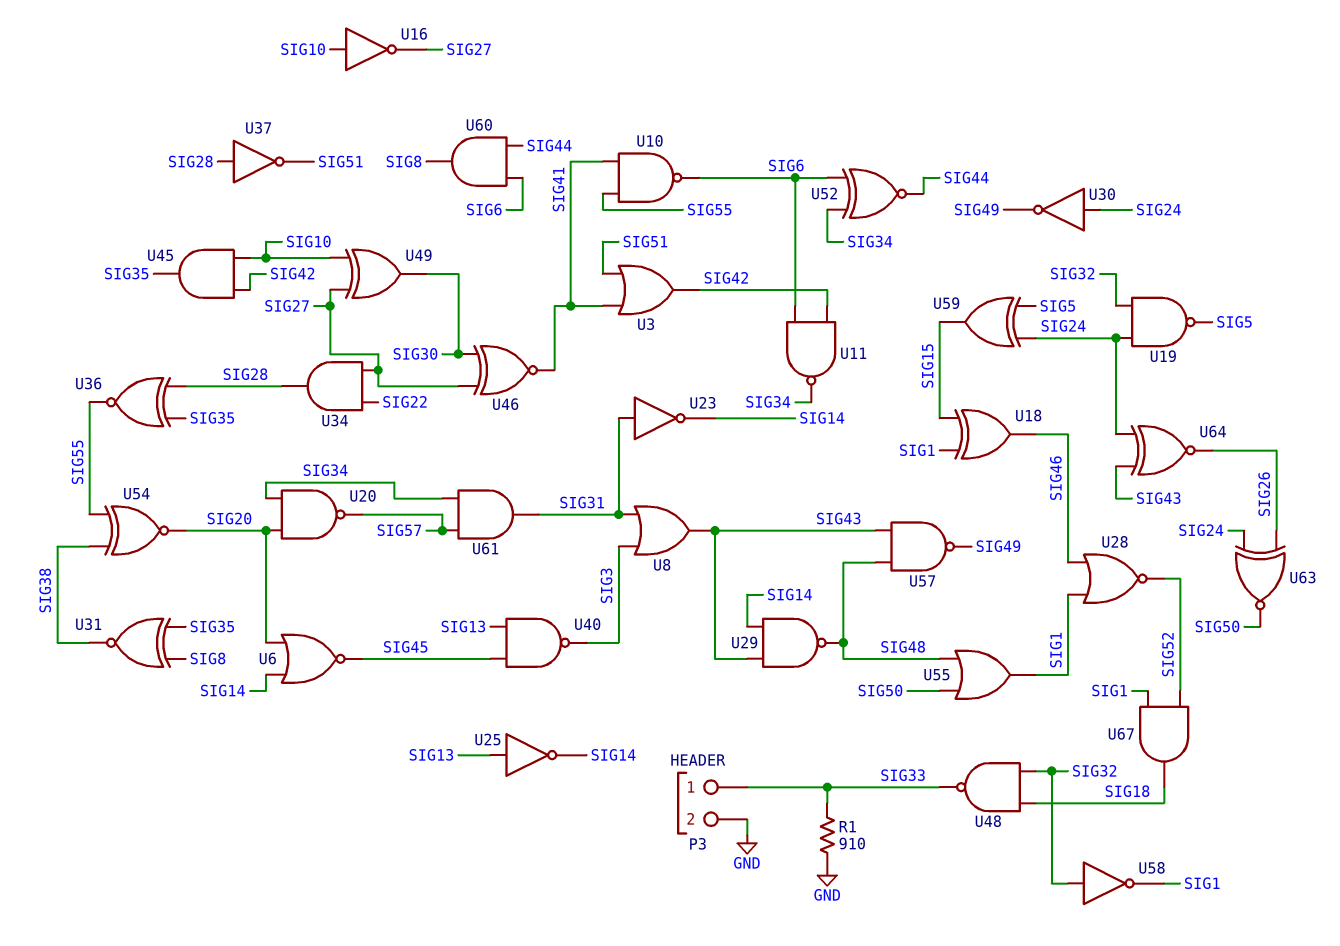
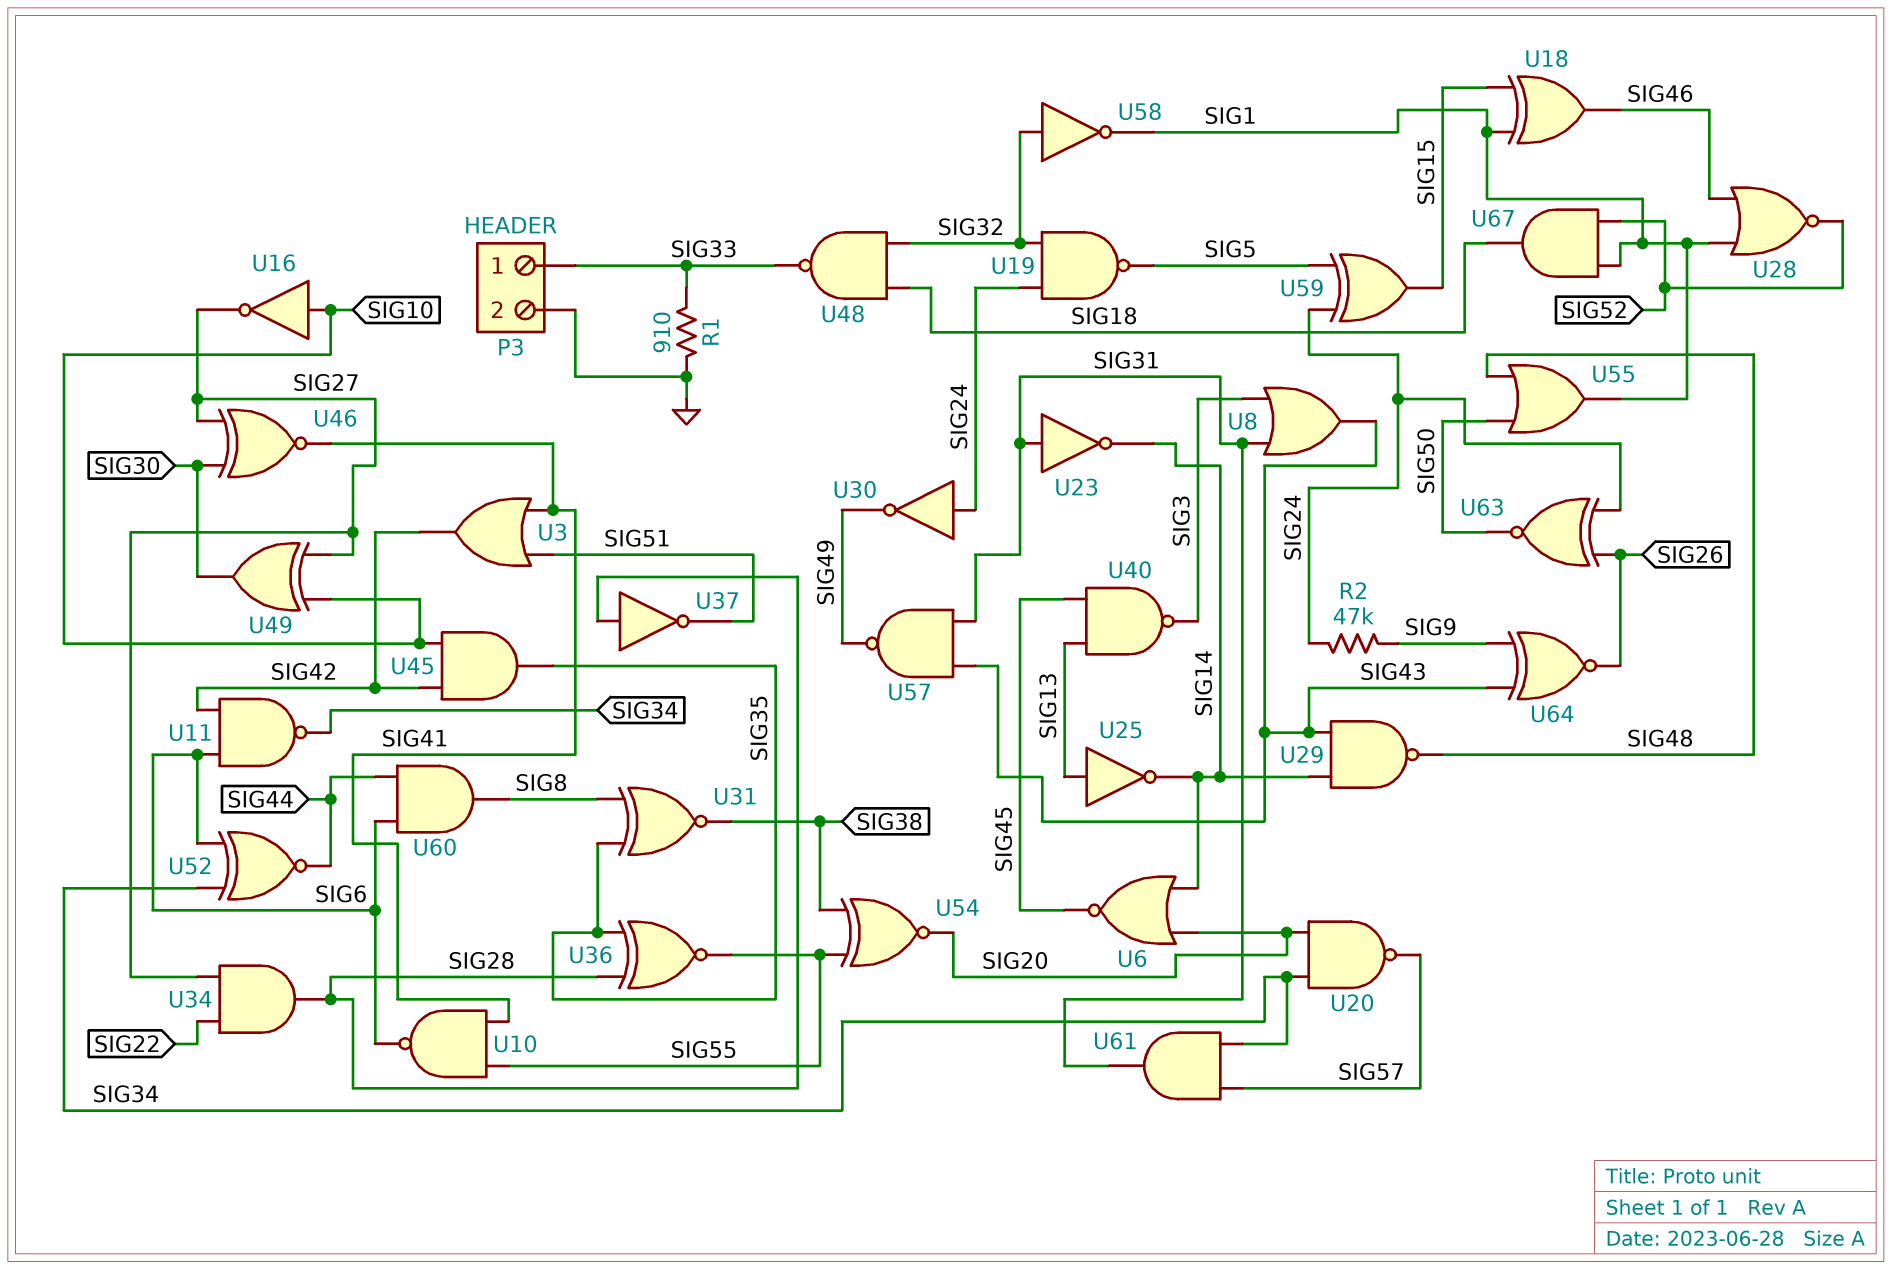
R2: none -> 47k (SIG9, SIG24)
U57: NAND (in SIG43, in SIG48, out SIG49) -> NAND (in SIG31, in SIG43, out SIG49)
U64: XNOR (in SIG24, in SIG43, out SIG26) -> XNOR (in SIG9, in SIG43, out SIG26)

